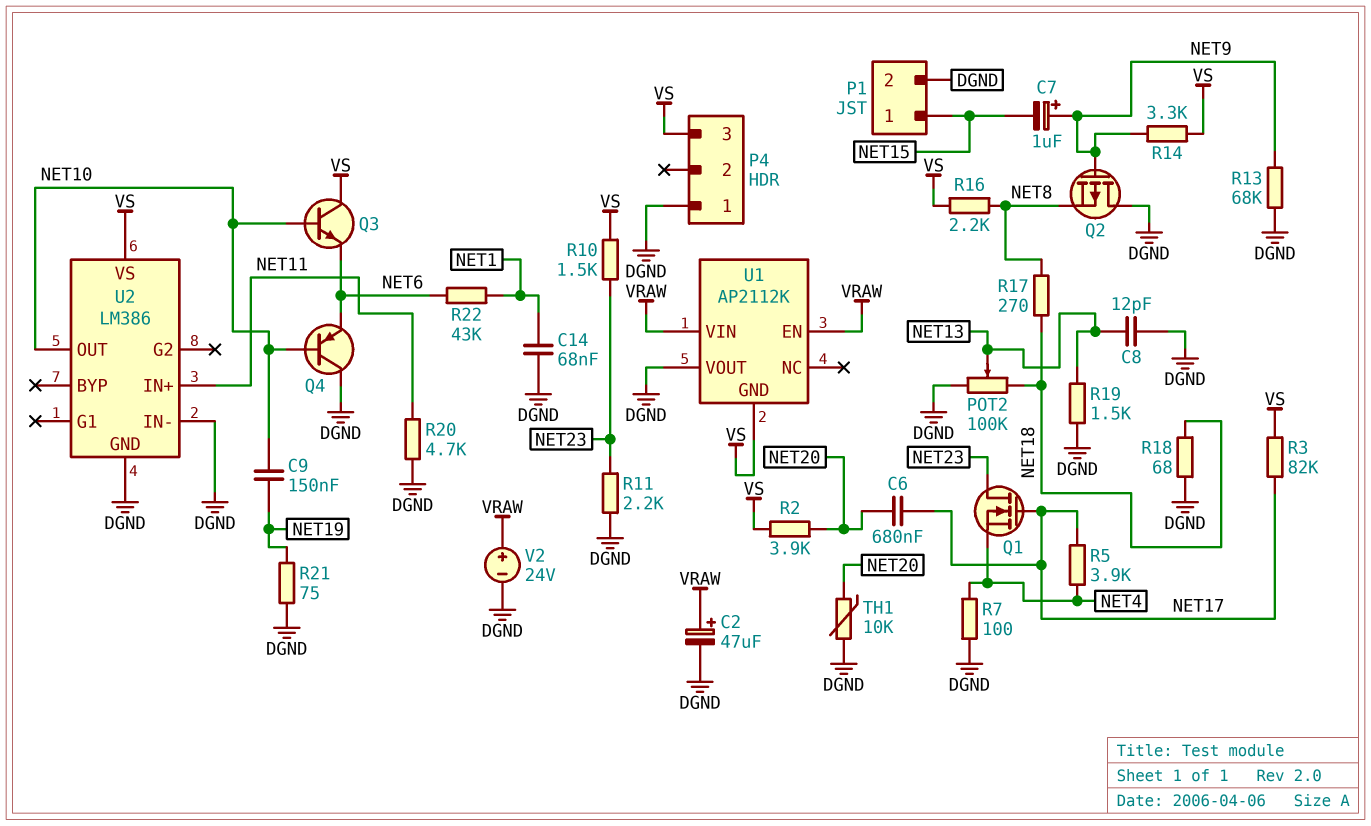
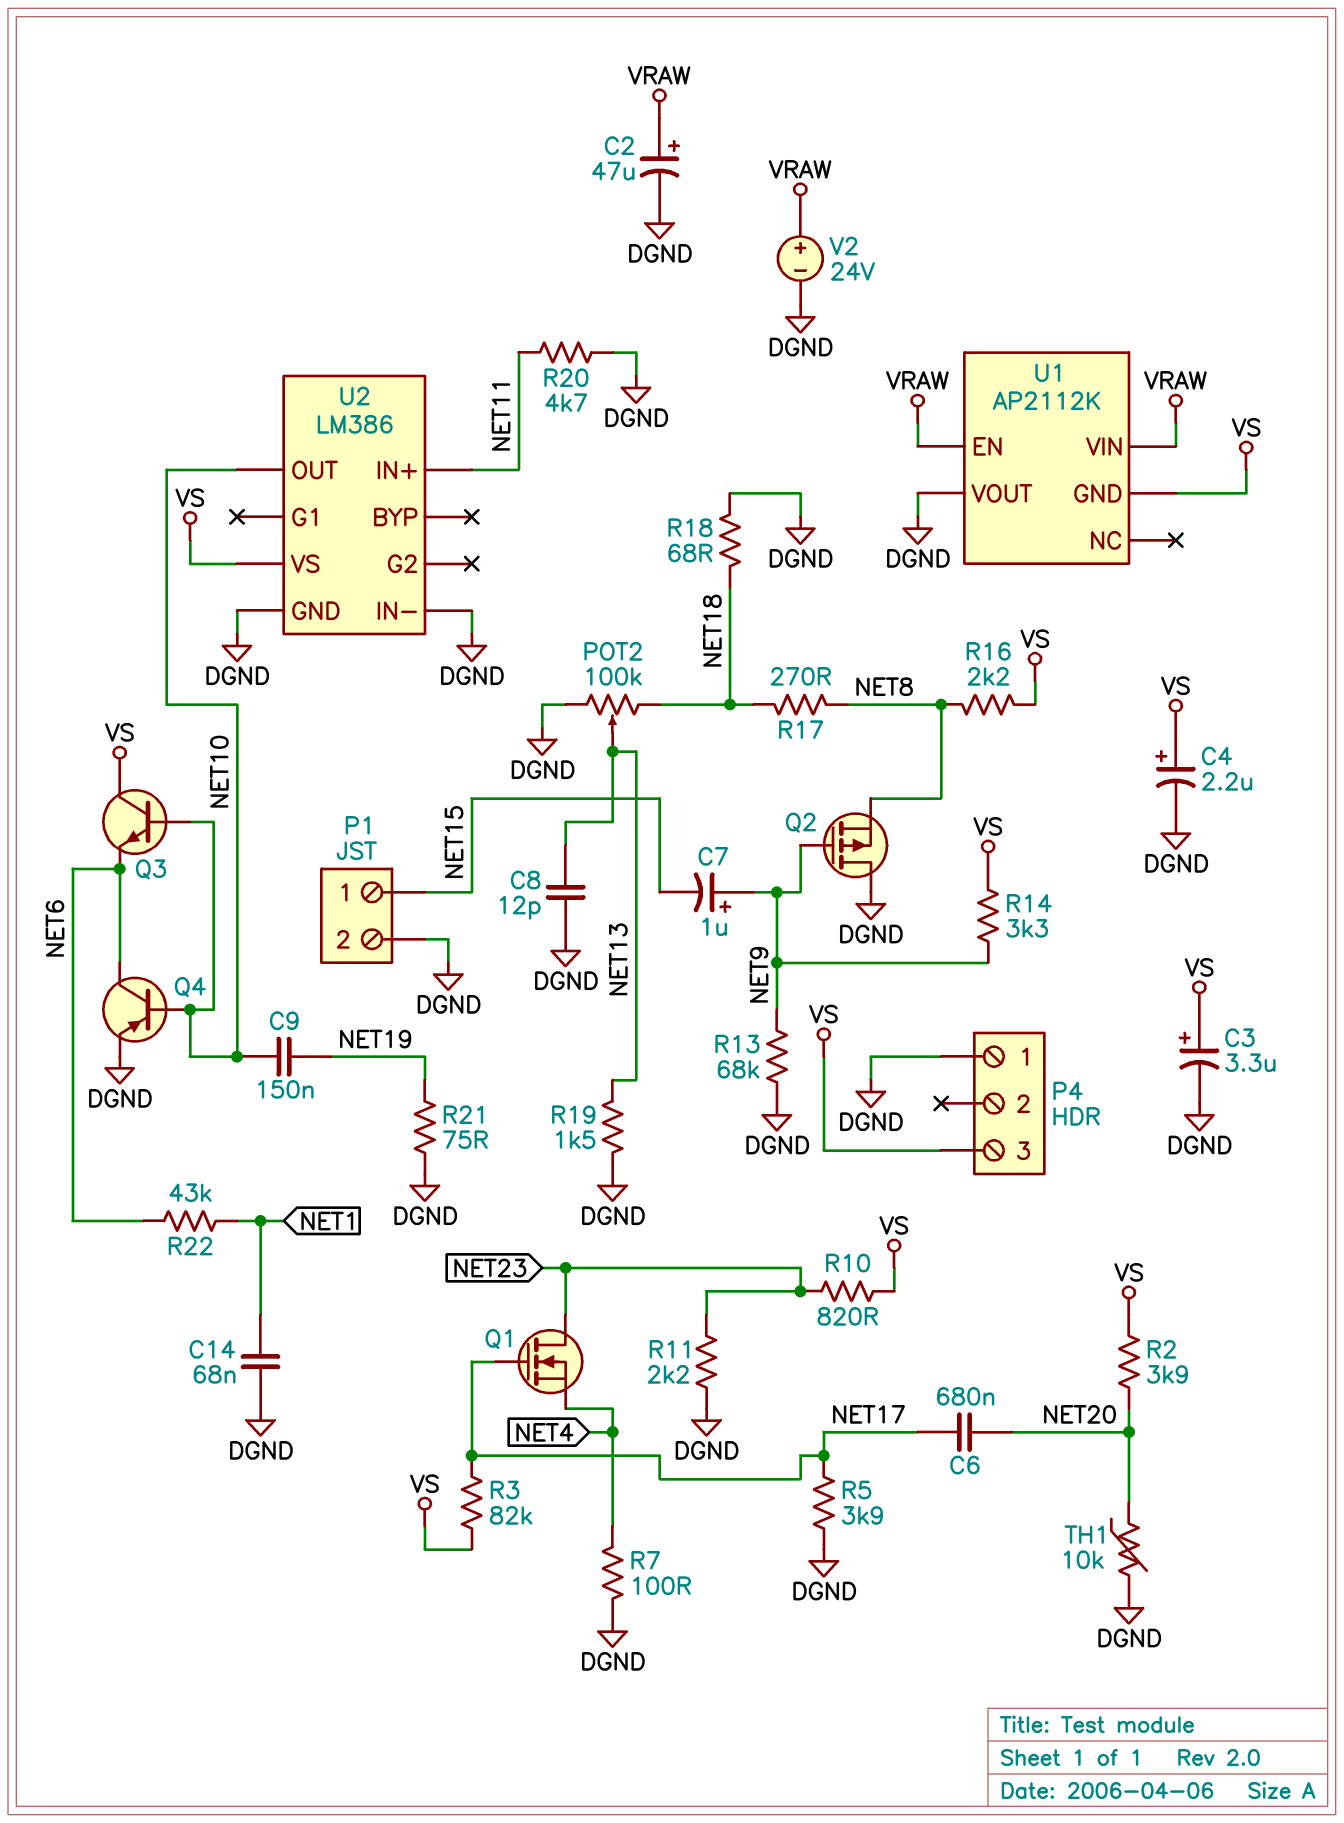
C3: none -> 3.3uF (plus VS, minus DGND)
C4: none -> 2.2uF (plus VS, minus DGND)
Q4: PNP (B NET10, C DGND, E NET6) -> PNP (B NET10, C NET6, E DGND)
R5: 3.9k (NET4, NET17) -> 3.9k (DGND, NET17)
R10: 1.5k (NET23, VS) -> 820 (NET23, VS)

